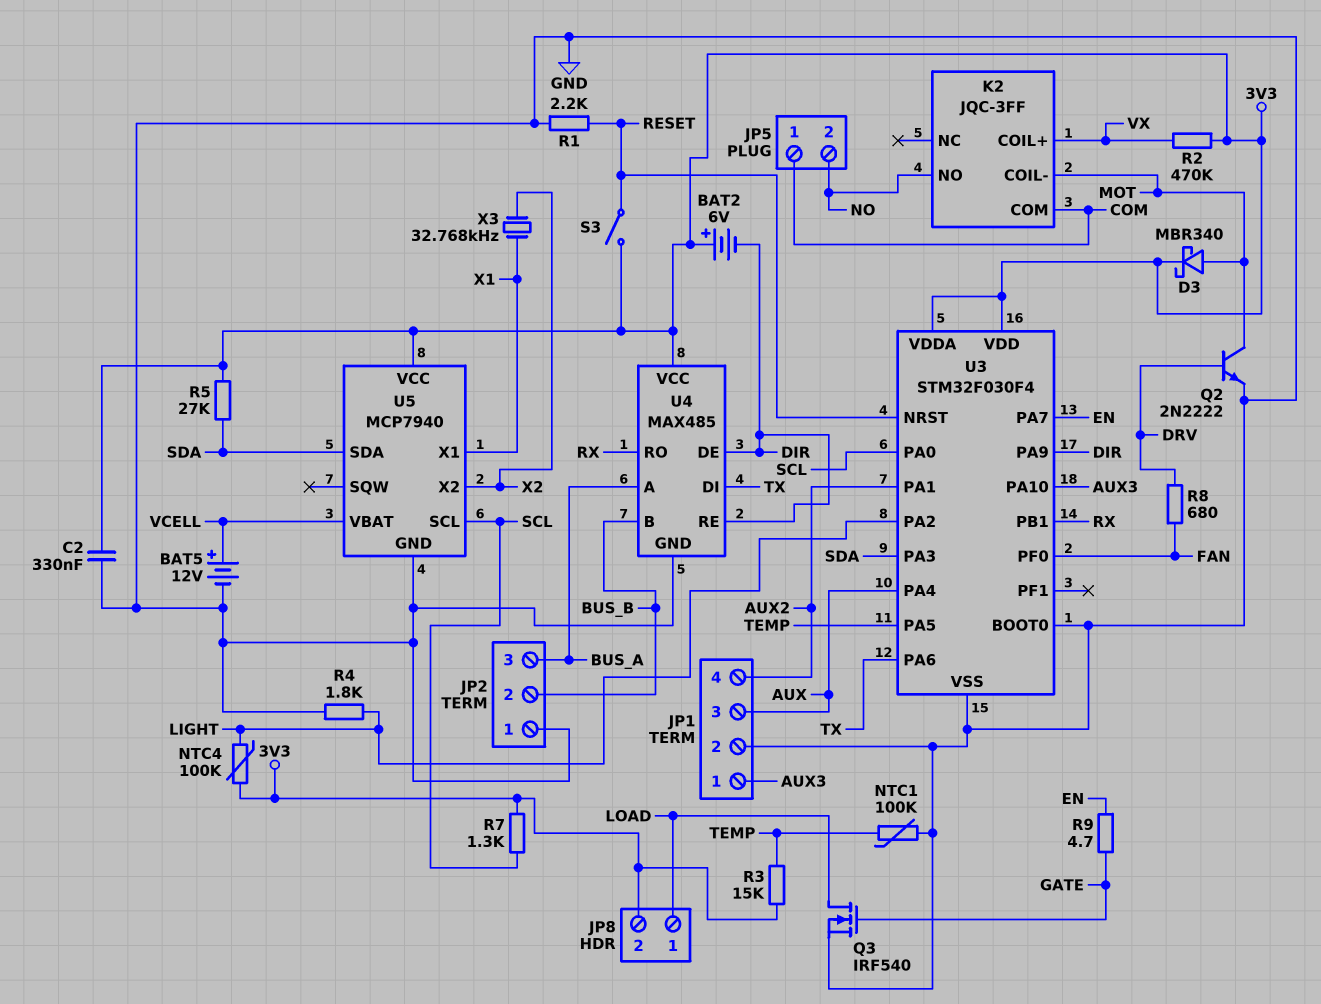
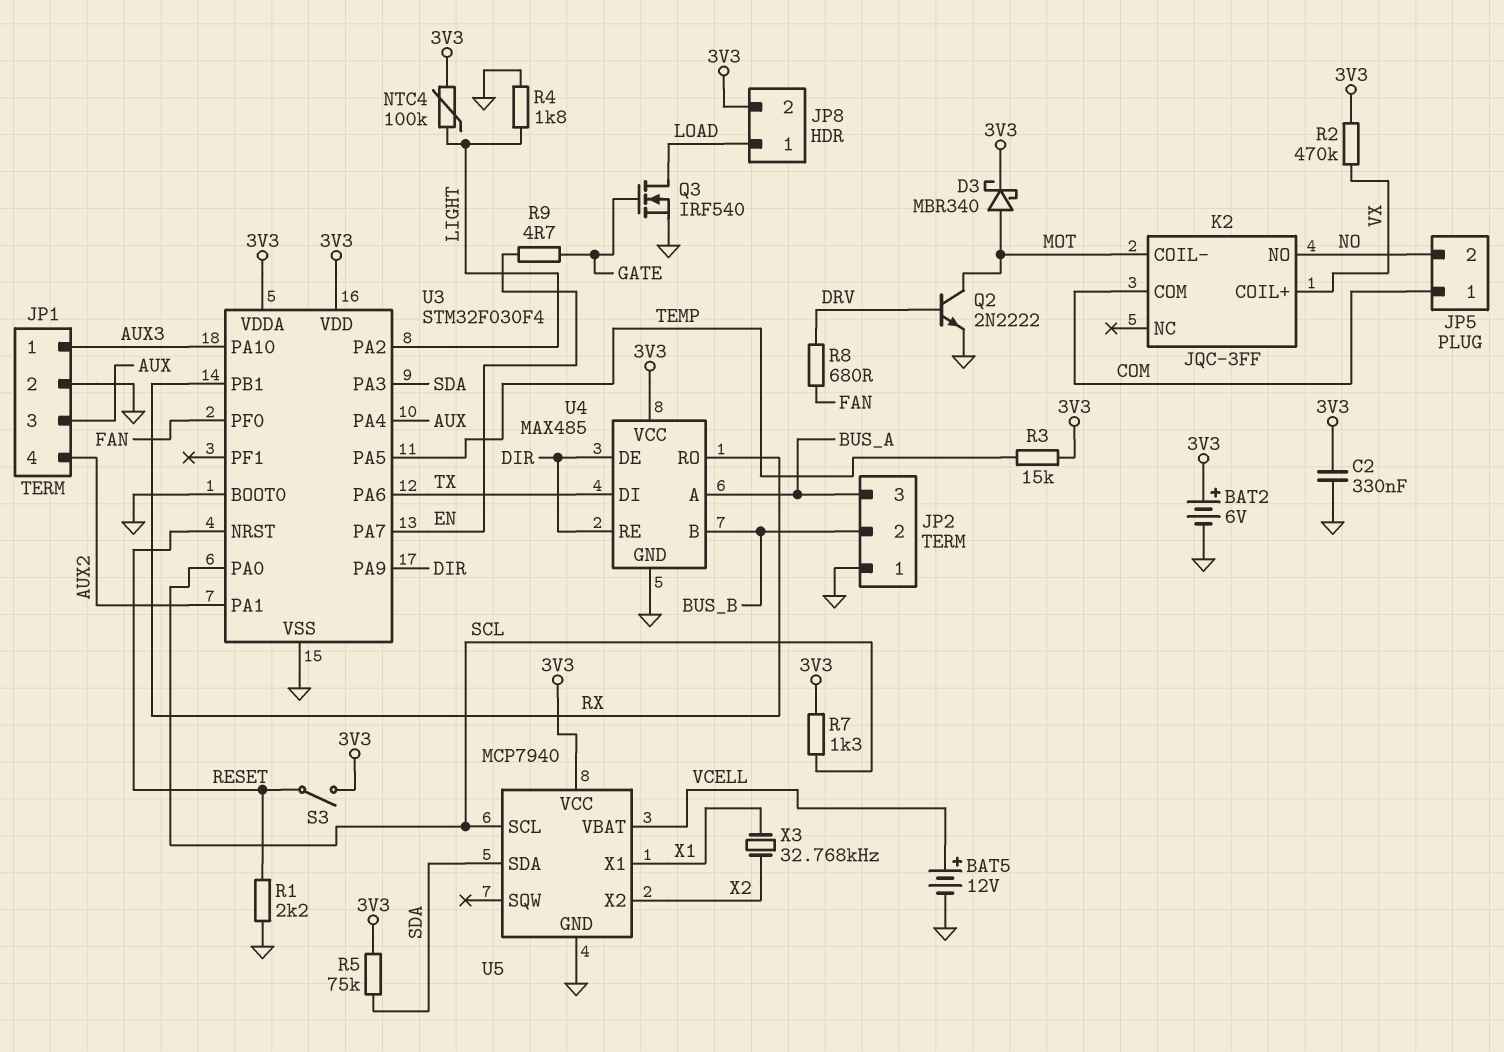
BAT2: 6V (plus 3V3, minus DIR) -> 6V (plus 3V3, minus GND)
NTC1: 100k (GND, TEMP) -> none
R5: 27k (3V3, SDA) -> 75k (3V3, SDA)

